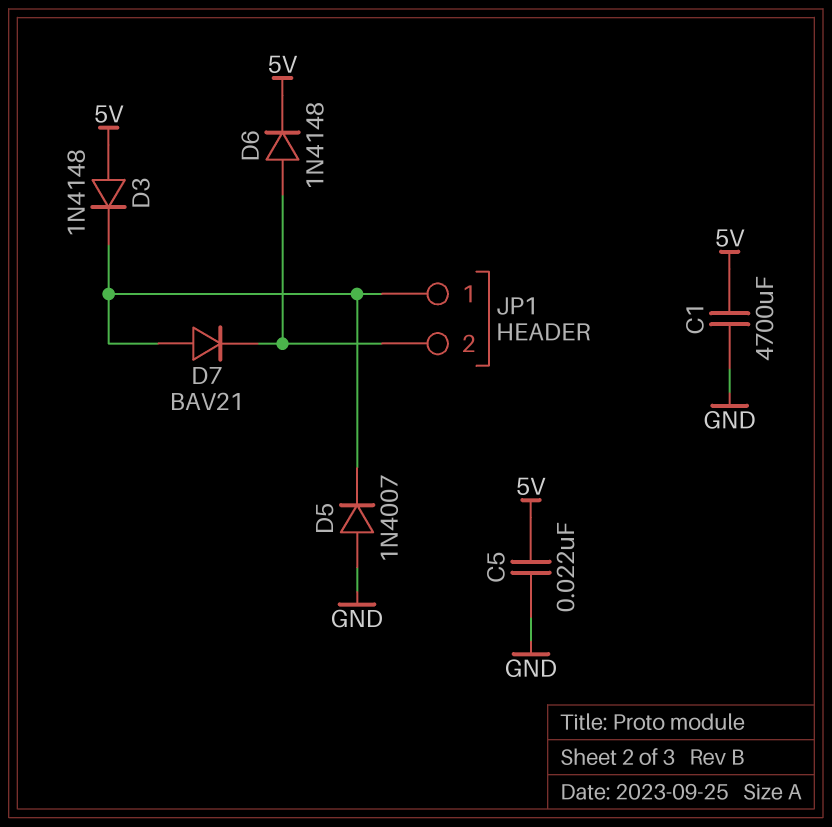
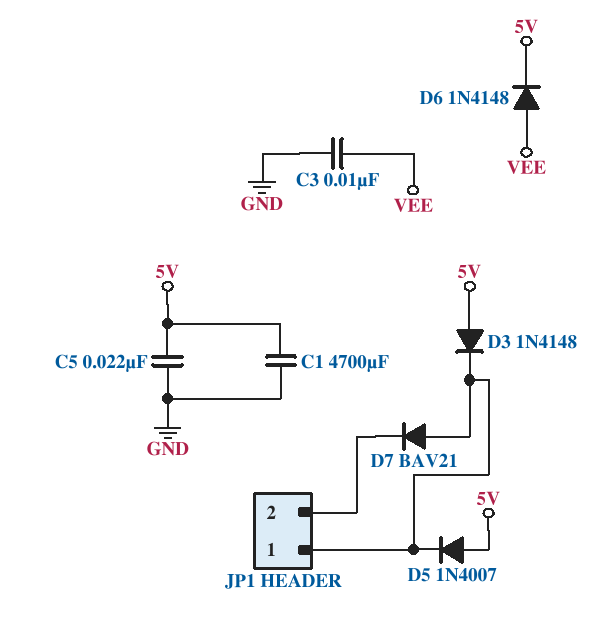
C3: none -> 10nF (GND, VEE)
D5: diode 1N4007 (A GND, K JP1/1) -> diode 1N4007 (A 5V, K JP1/1)
D6: diode 1N4148 (A JP1/2, K 5V) -> diode 1N4148 (A VEE, K 5V)

